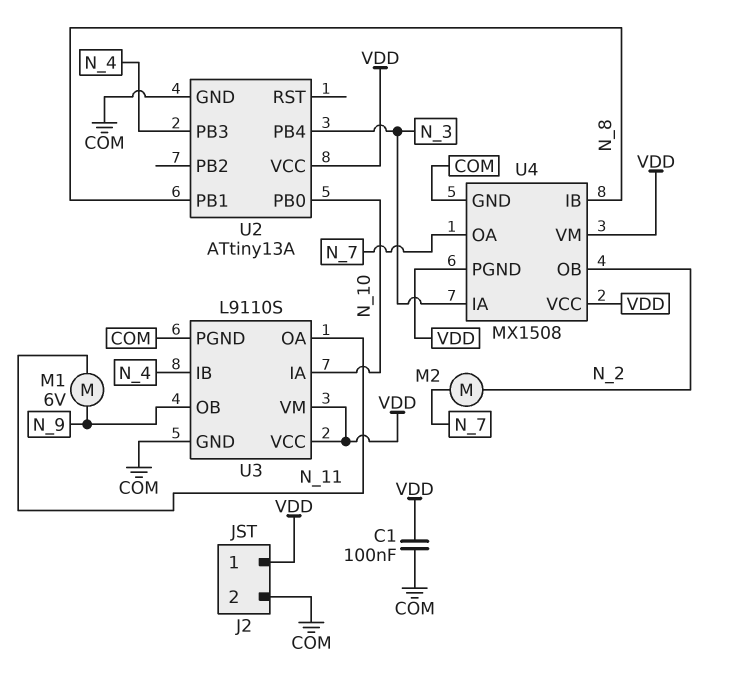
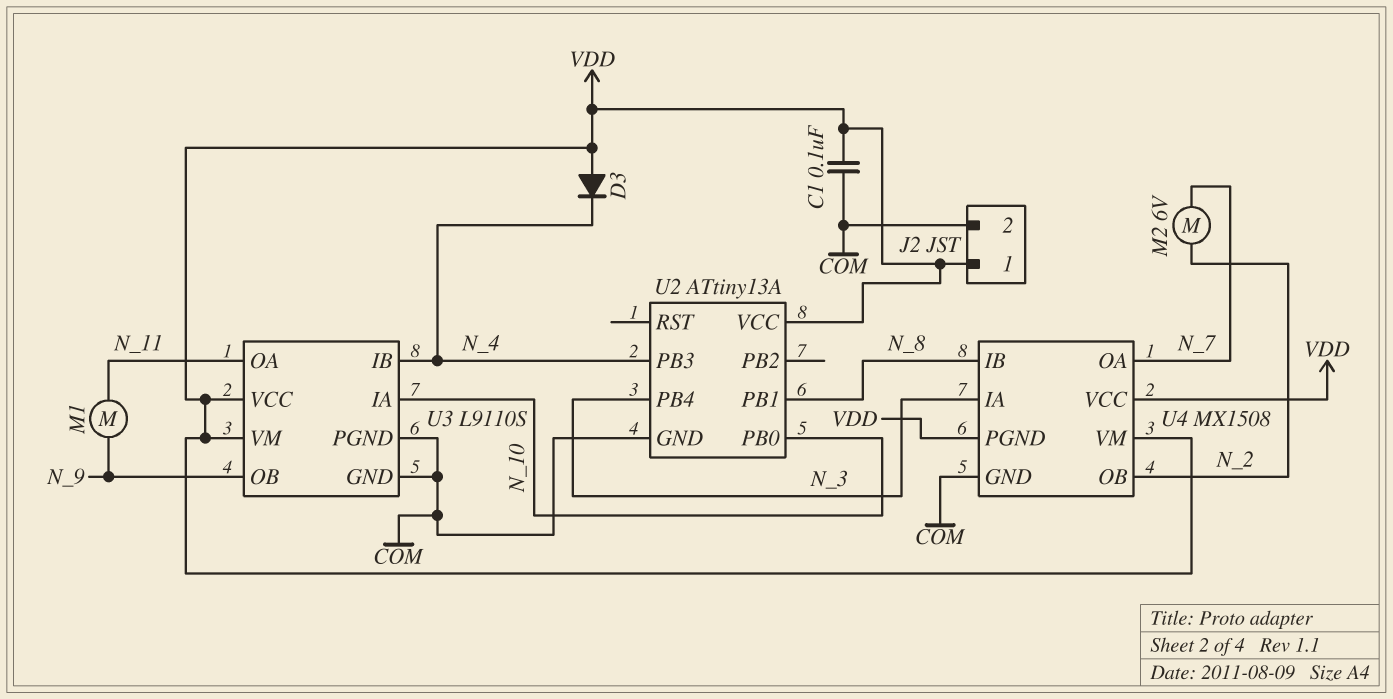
D3: none -> diode (A VDD, K N_4)
M1: motor 6V (N_9, N_11) -> motor (N_9, N_11)
M2: motor (N_2, N_7) -> motor 6V (N_2, N_7)

